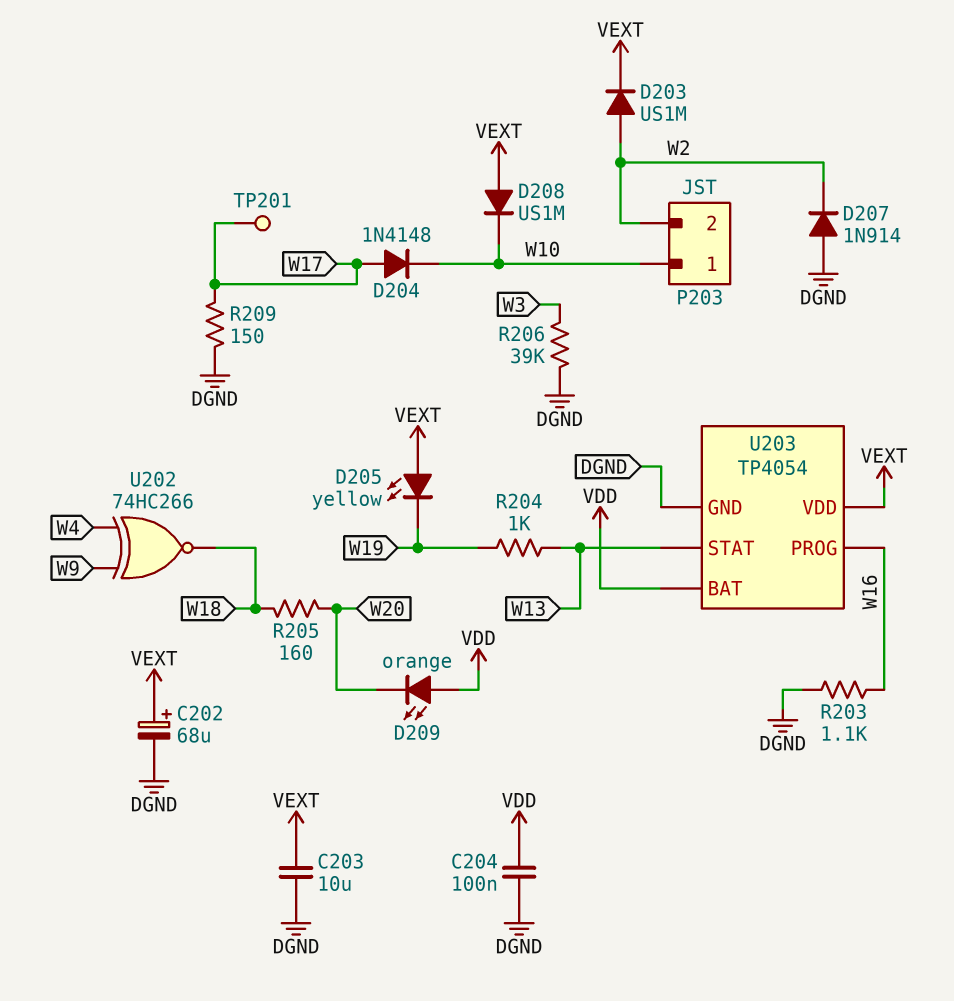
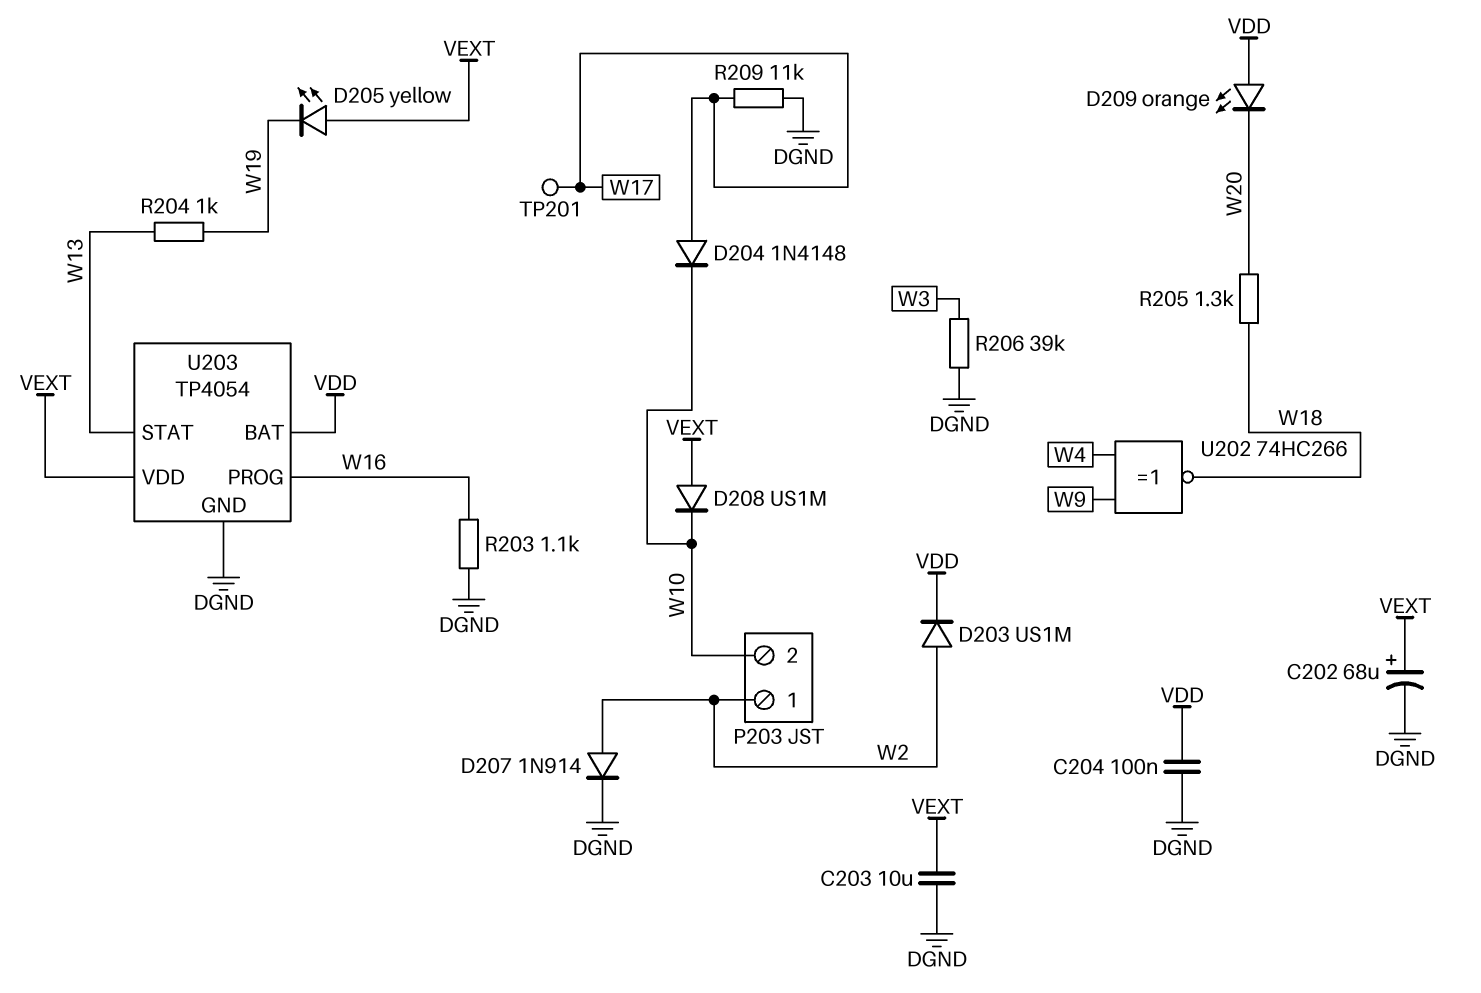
D203: diode US1M (A W2, K VEXT) -> diode US1M (A W2, K VDD)
D207: diode 1N914 (A DGND, K W2) -> diode 1N914 (A W2, K DGND)
P203 pin 1: W10 -> W2
P203 pin 2: W2 -> W10
R205: 160 (W18, W20) -> 1.3k (W18, W20)
R209: 150 (DGND, W17) -> 11k (DGND, W17)

